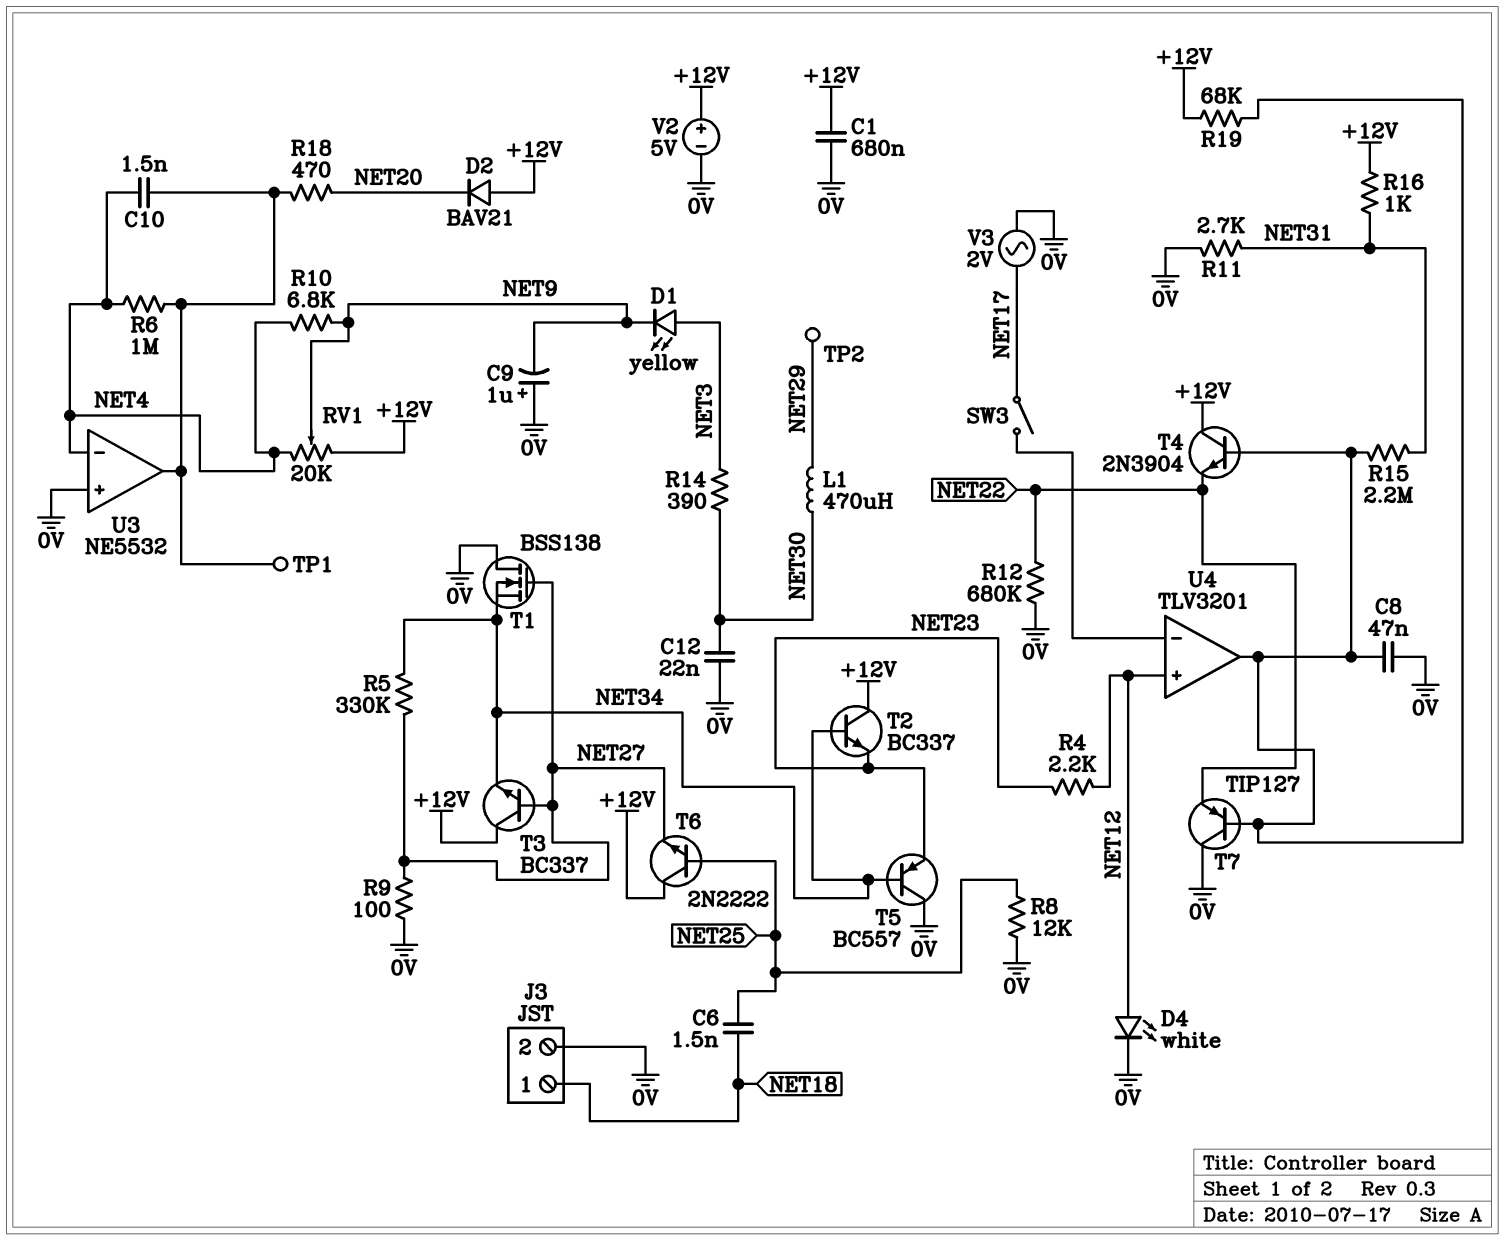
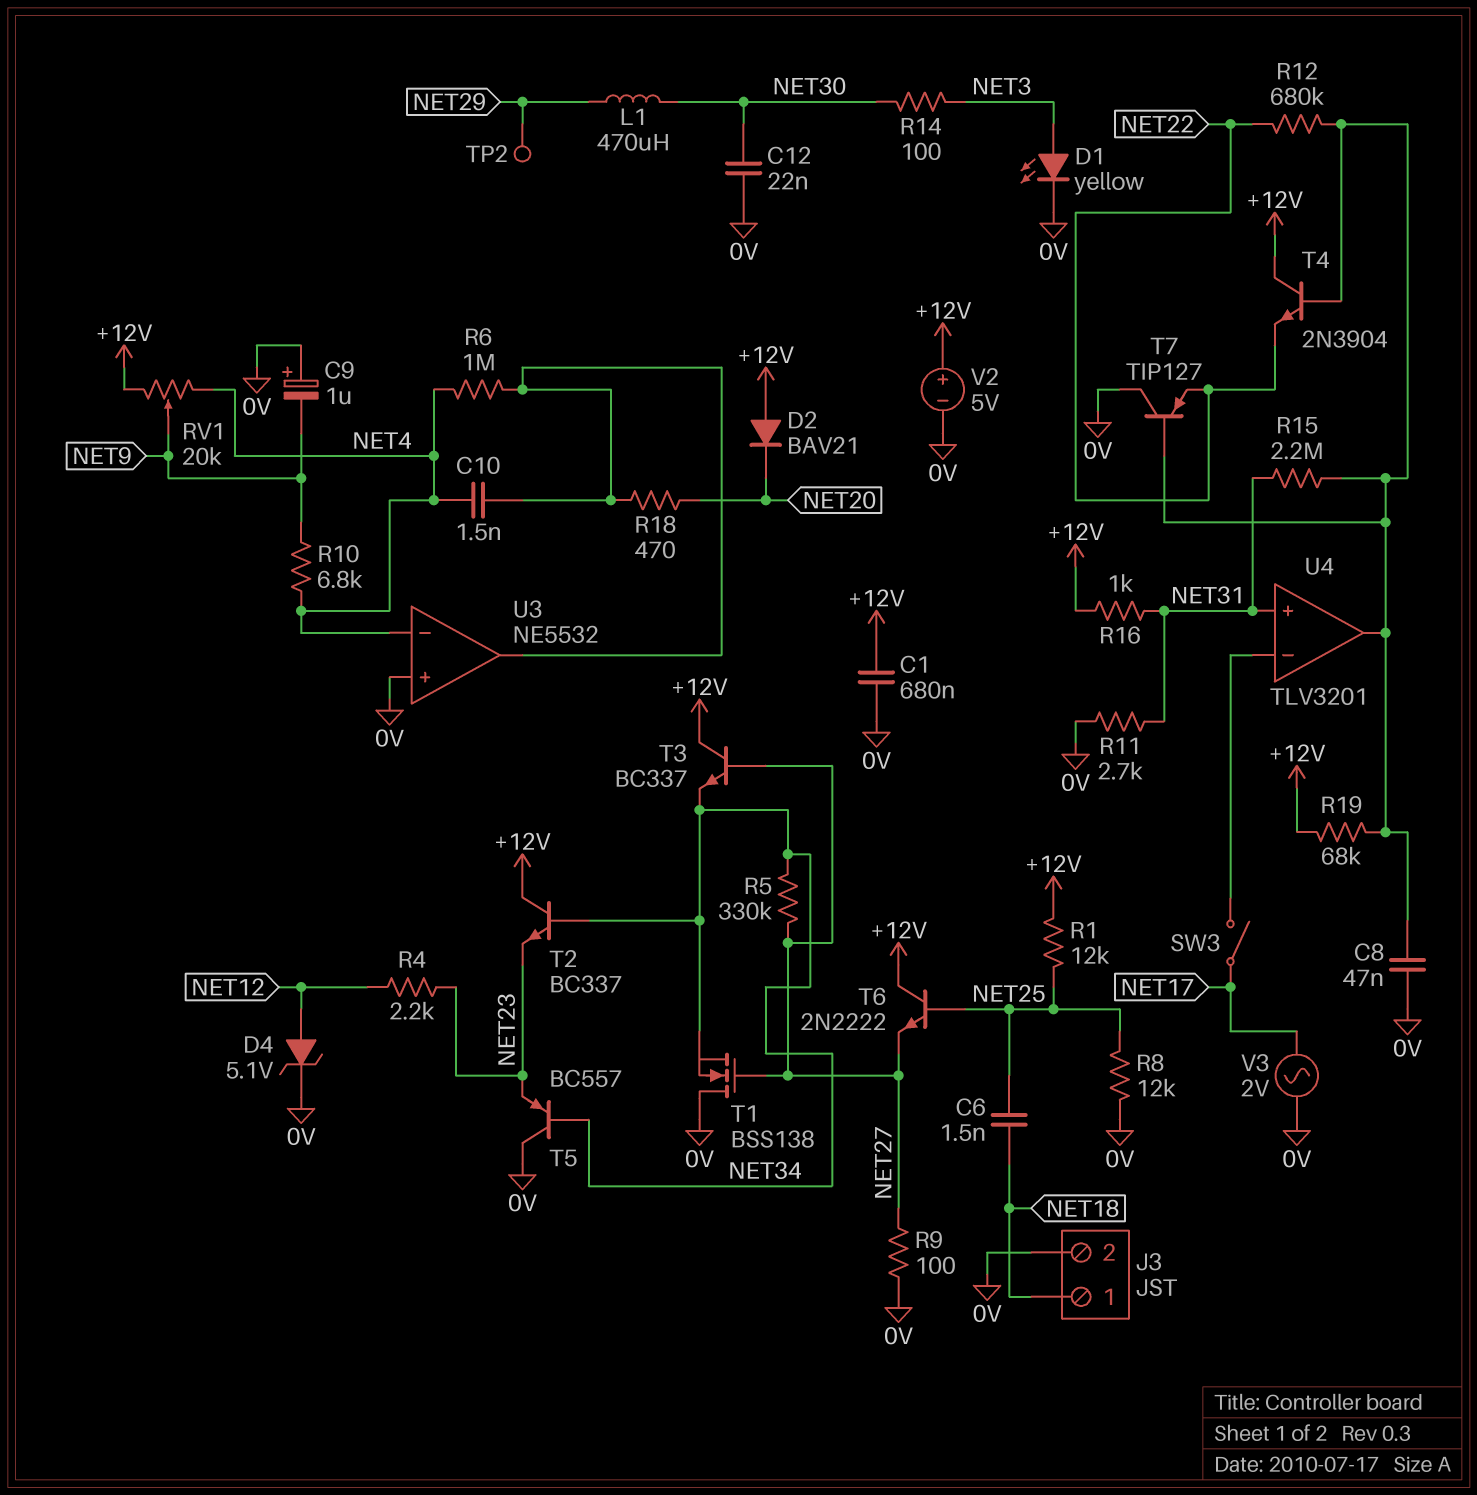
D1: LED yellow (A NET3, K NET9) -> LED yellow (A NET3, K 0V)
D4: LED white (A NET12, K 0V) -> zener 5.1V (A NET12, K 0V)
R1: none -> 12k (+12V, NET25)
R12: 680k (0V, NET22) -> 680k (NET22, U4/out)
R14: 390 (NET3, NET30) -> 100 (NET3, NET30)
TP1: test point (U3/out) -> none
U4 pin in+: NET12 -> NET31

